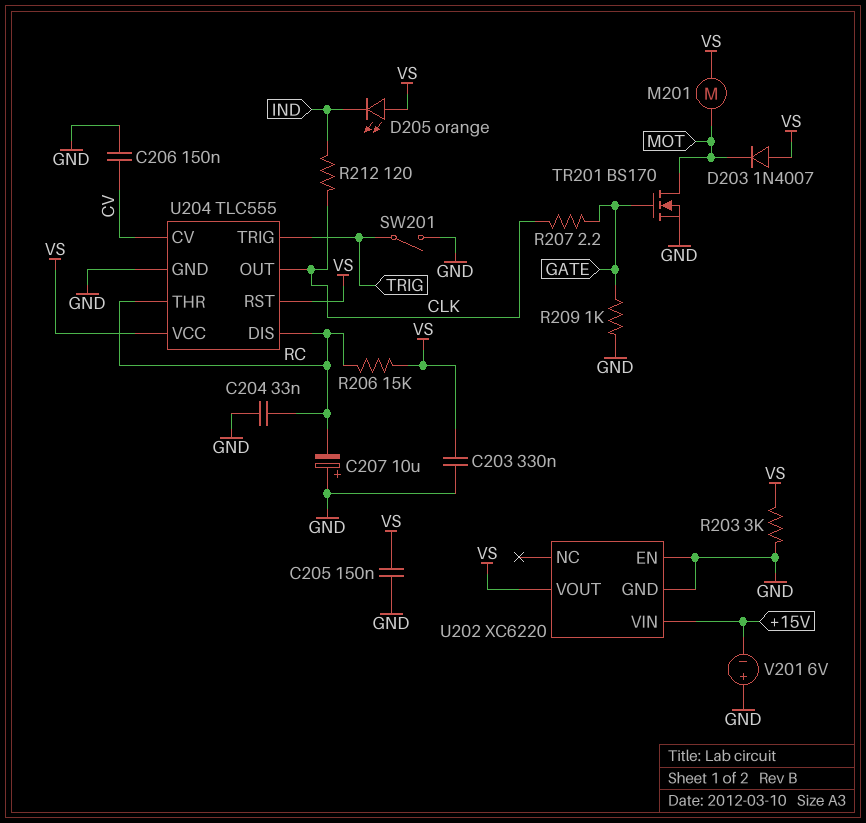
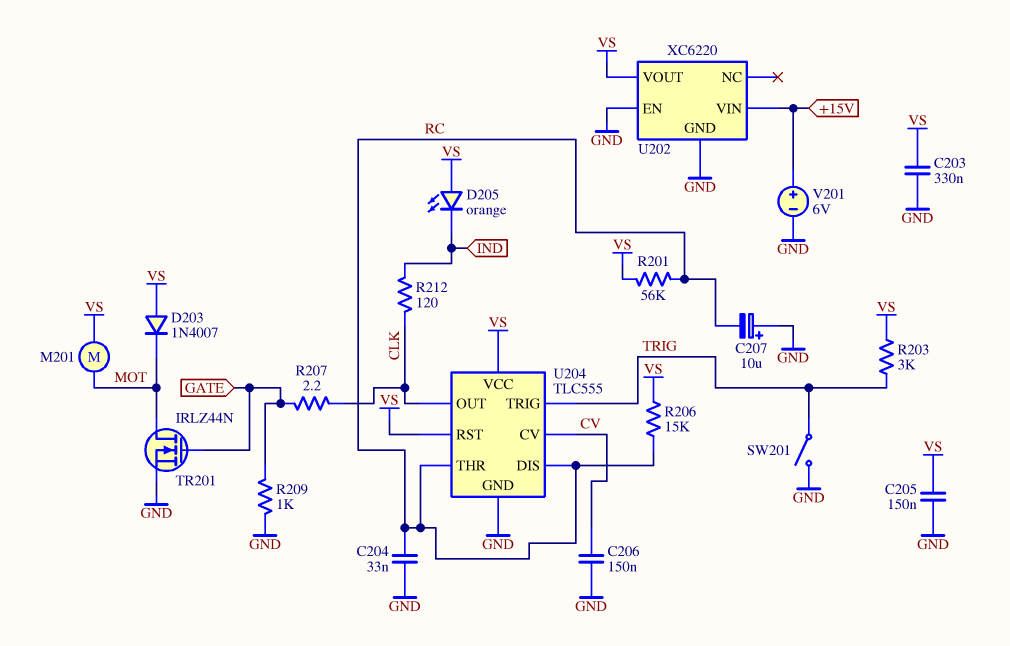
R201: none -> 56k (RC, VS)
R203: 3k (GND, VS) -> 3k (TRIG, VS)
TR201: NMOS BS170 (G GATE, D MOT, S GND) -> NMOS IRLZ44N (G GATE, D MOT, S GND)
V201: 6V (plus GND, minus +15V) -> 6V (plus +15V, minus GND)

